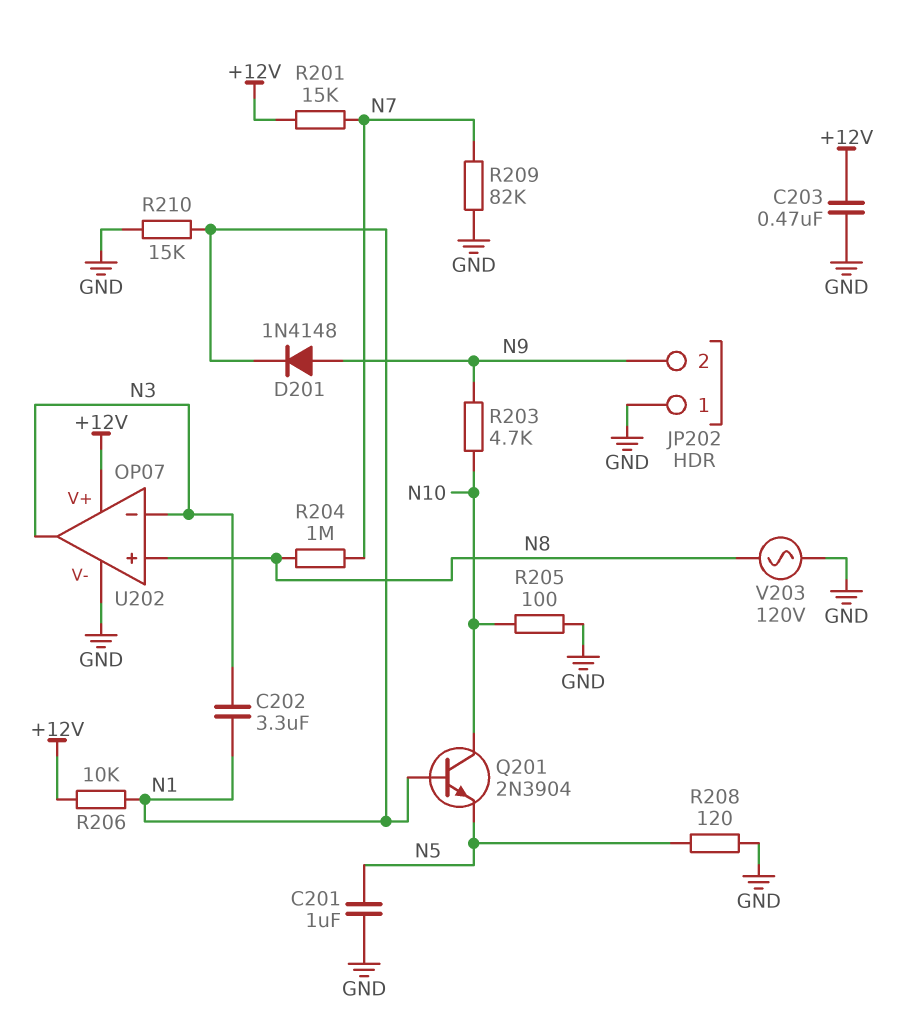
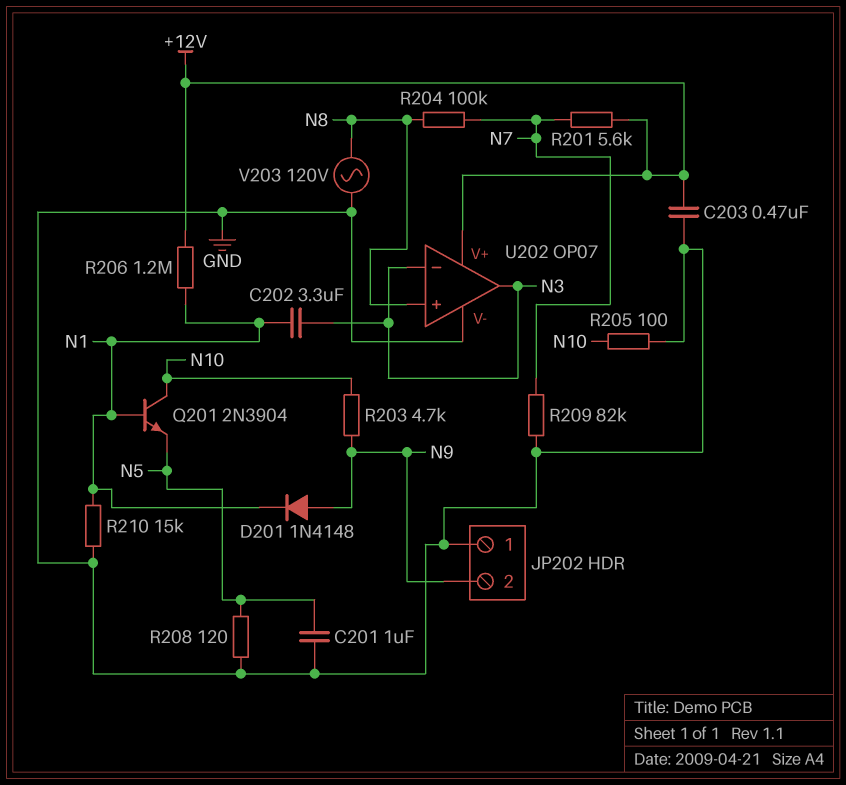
R201: 15k (+12V, N7) -> 5.6k (+12V, N7)
R204: 1M (N7, N8) -> 100k (N7, N8)
R206: 10k (+12V, N1) -> 1.2M (+12V, N1)

